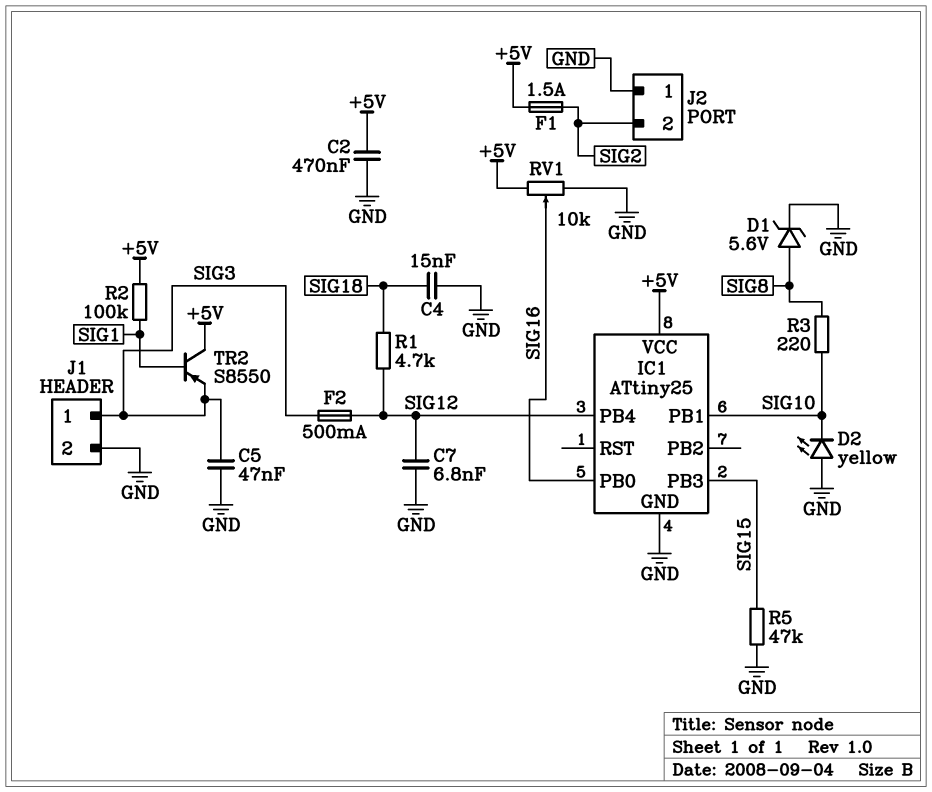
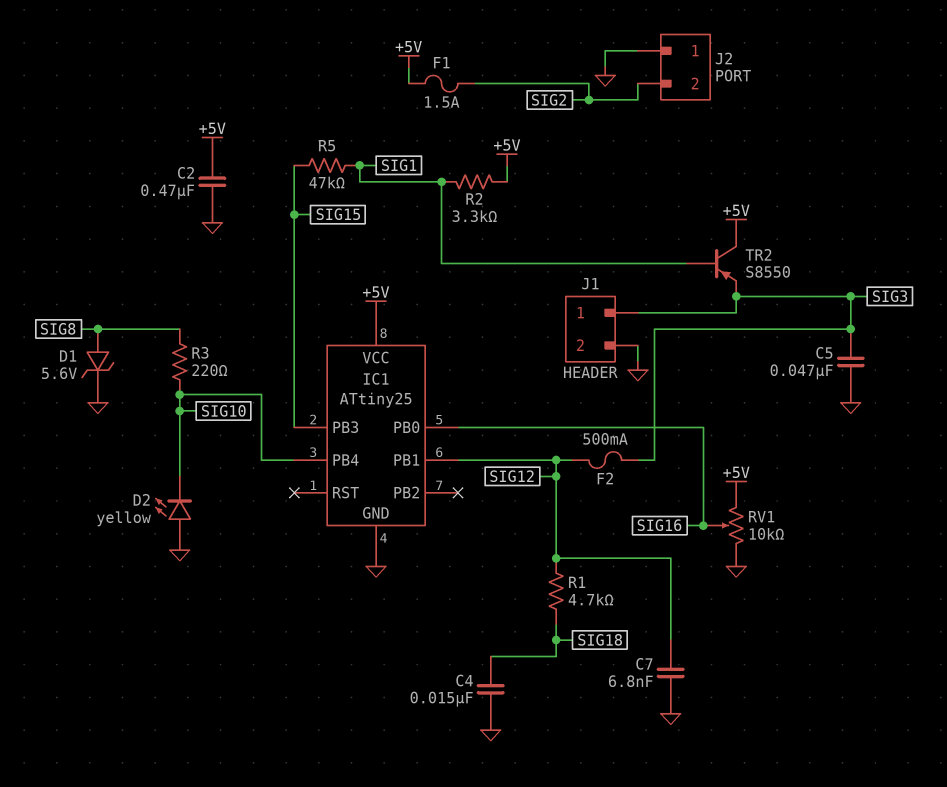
IC1 pin PB1: SIG10 -> SIG12
IC1 pin PB4: SIG12 -> SIG10
R2: 100k (+5V, SIG1) -> 3.3k (+5V, SIG1)
R5: 47k (GND, SIG15) -> 47k (SIG1, SIG15)

